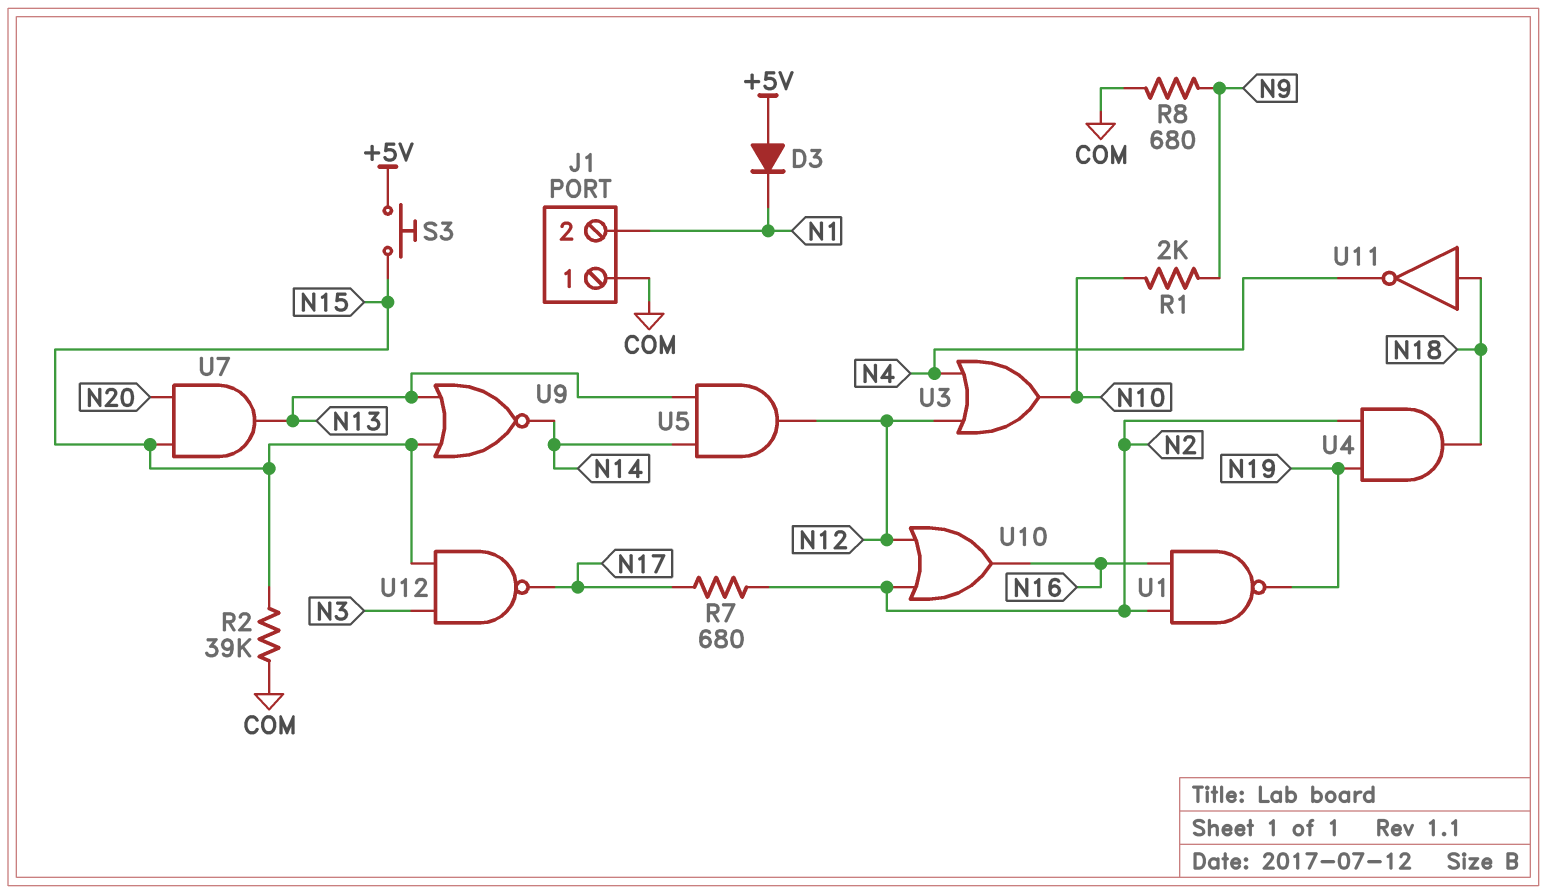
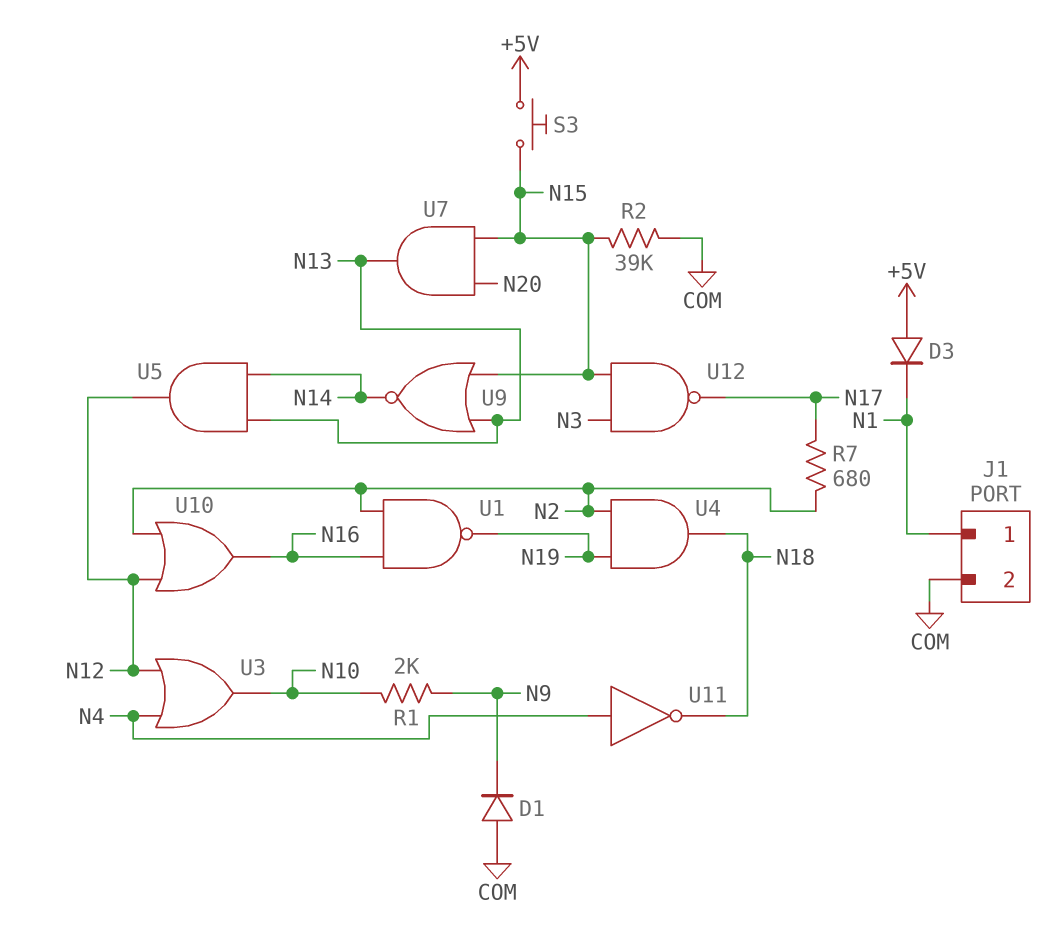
D1: none -> diode (A COM, K N9)
J1 pin 1: COM -> N1
J1 pin 2: N1 -> COM
R8: 680 (COM, N9) -> none
U11: NOT (in N18, out N4) -> NOT (in N4, out N18)

